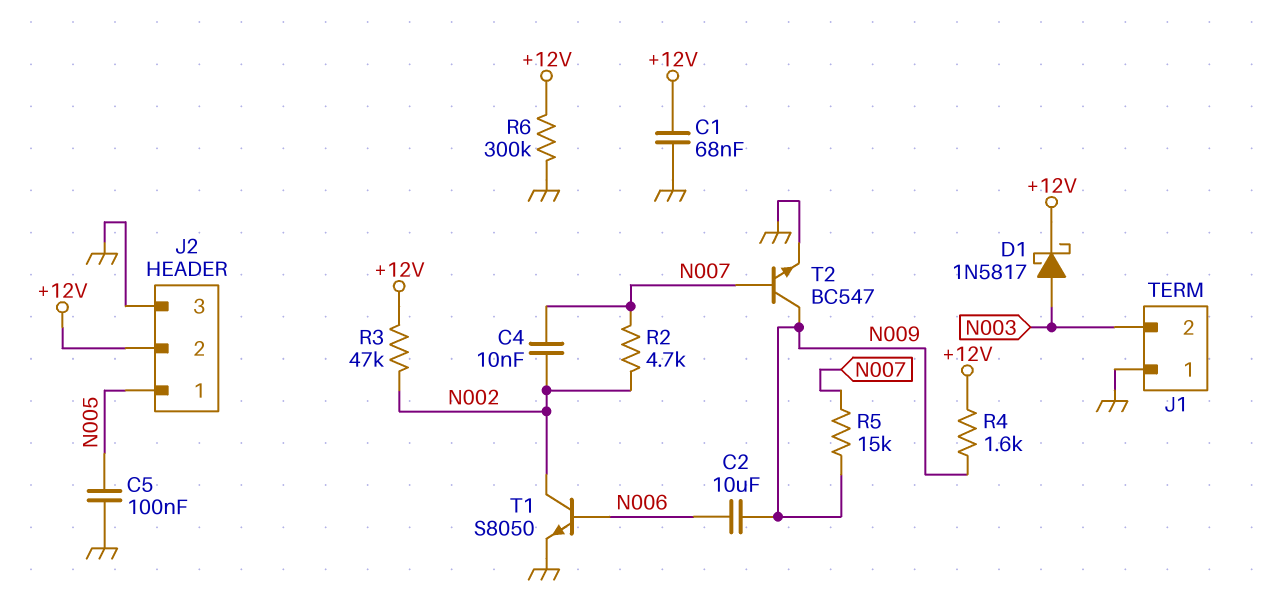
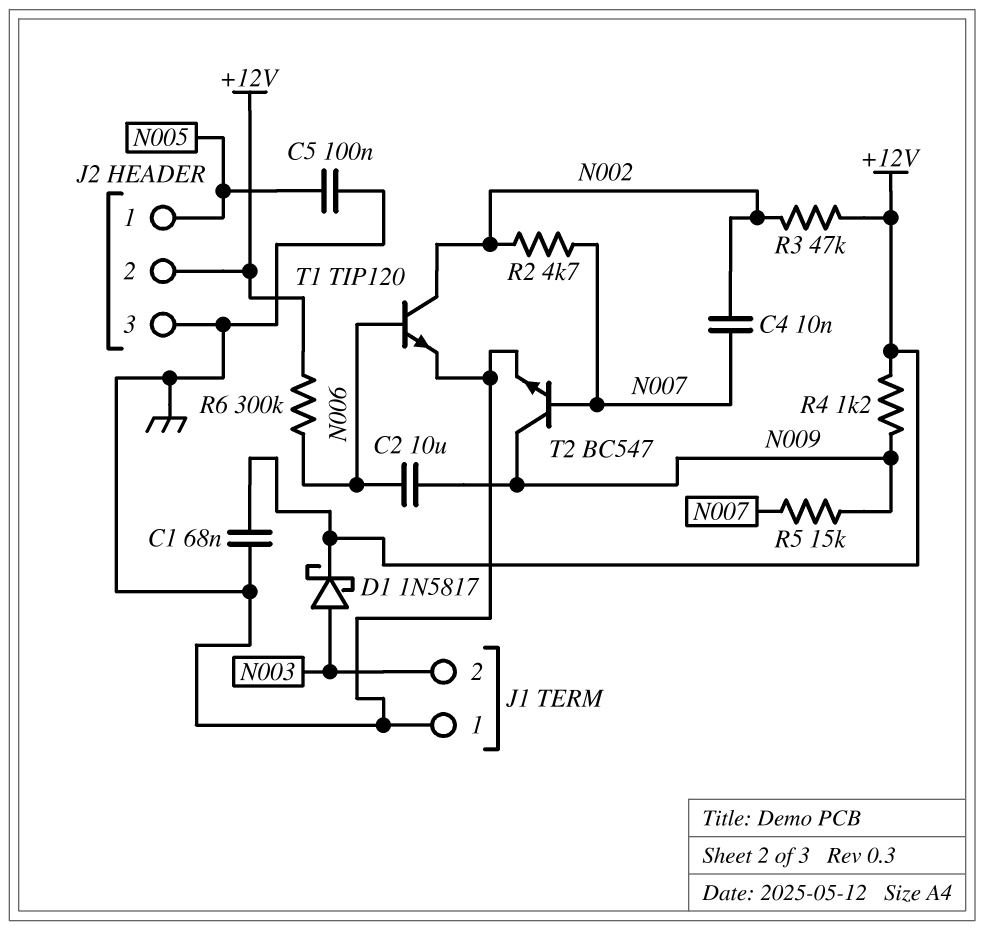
R4: 1.6k (+12V, N009) -> 1.2k (+12V, N009)
R6: 300k (+12V, GND) -> 300k (+12V, N006)
T1: NPN S8050 (B N006, C N002, E GND) -> NPN TIP120 (B N006, C N002, E GND)

